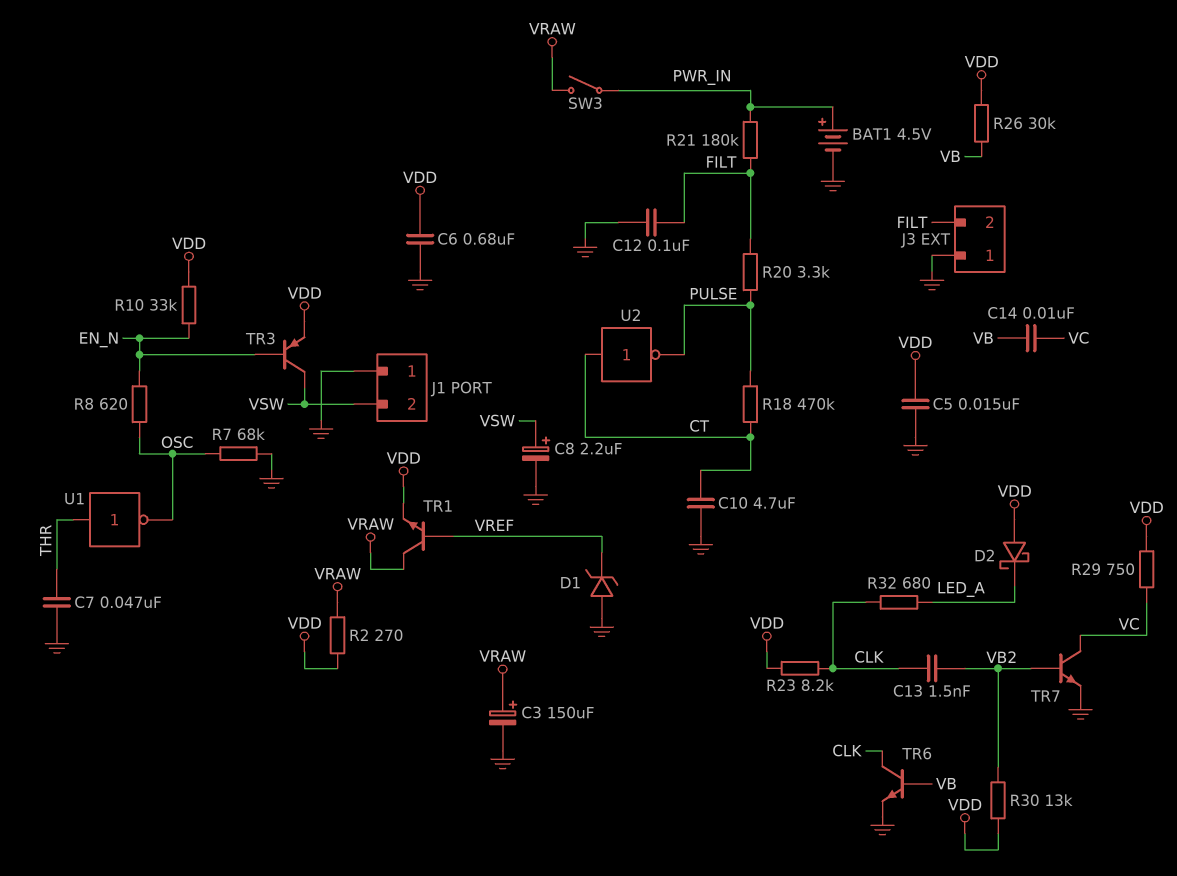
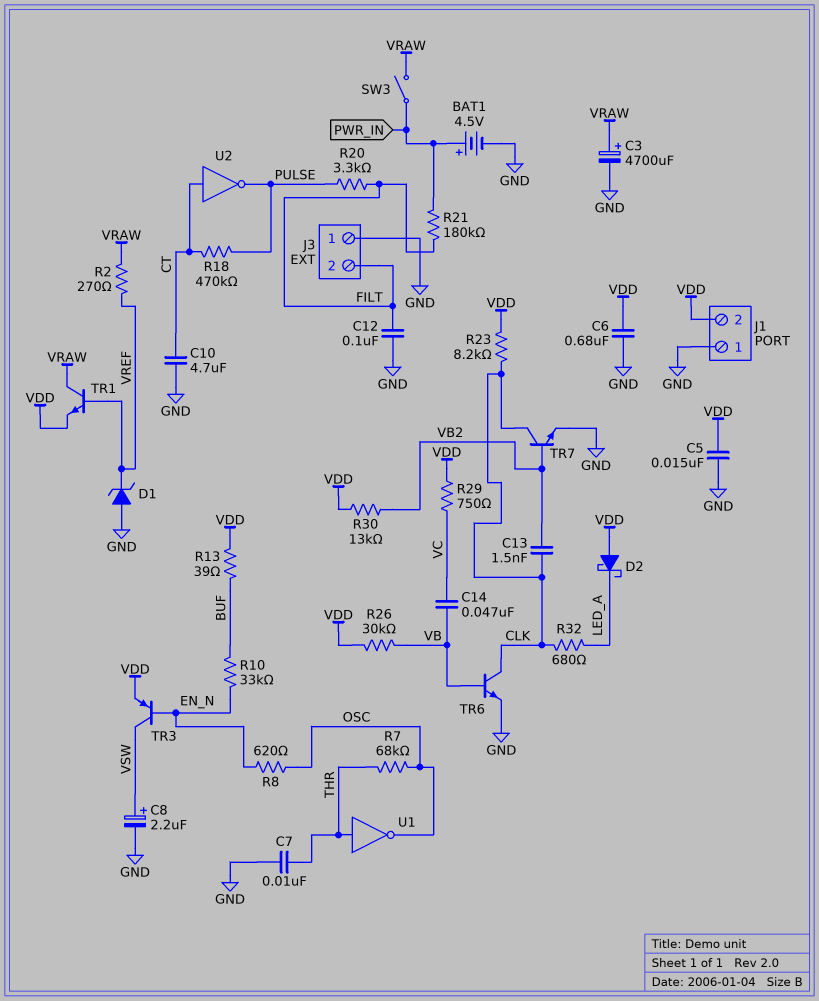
C3: 150uF (plus VRAW, minus GND) -> 4700uF (plus VRAW, minus GND)
C7: 47nF (GND, THR) -> 10nF (GND, THR)
C14: 10nF (VB, VC) -> 47nF (VB, VC)
J1 pin 2: VSW -> VDD
R2: 270 (VDD, VRAW) -> 270 (VRAW, VREF)
R7: 68k (GND, OSC) -> 68k (OSC, THR)
R10: 33k (EN_N, VDD) -> 33k (BUF, EN_N)
R13: none -> 39 (BUF, VDD)
TR7: NPN (B VB2, C VC, E GND) -> NPN (B VB2, C CLK, E GND)

